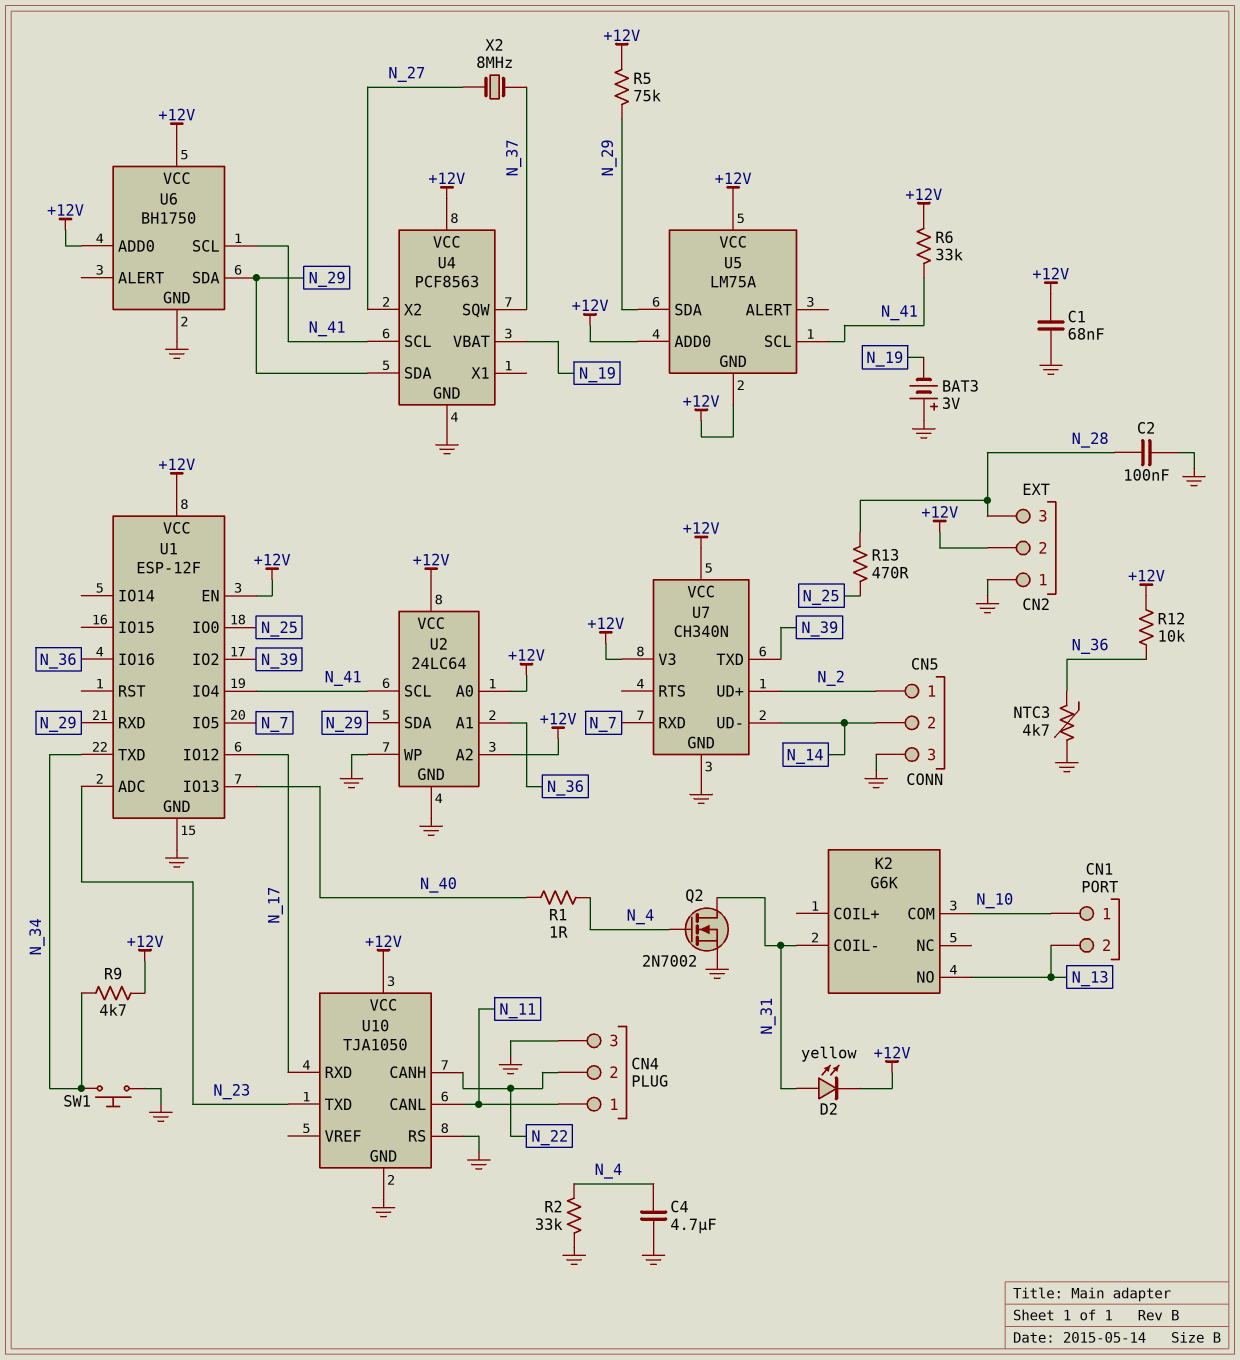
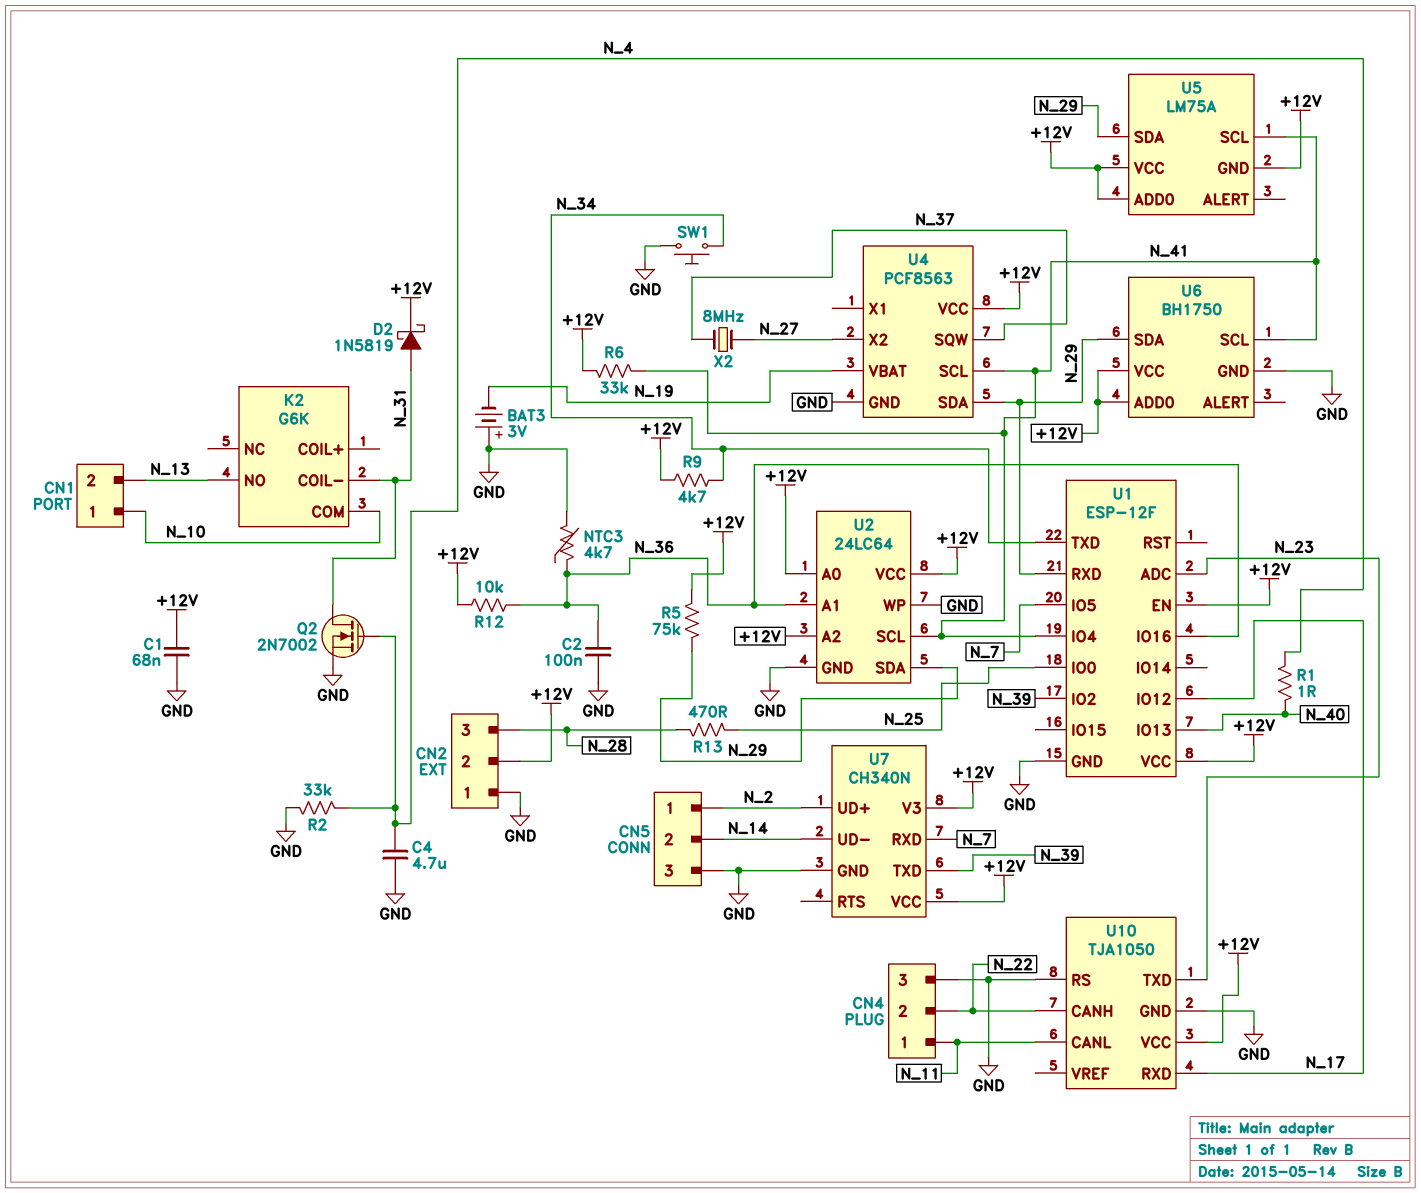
C2: 100nF (GND, N_28) -> 100nF (GND, N_36)
D2: LED yellow (A N_31, K +12V) -> schottky 1N5819 (A N_31, K +12V)

